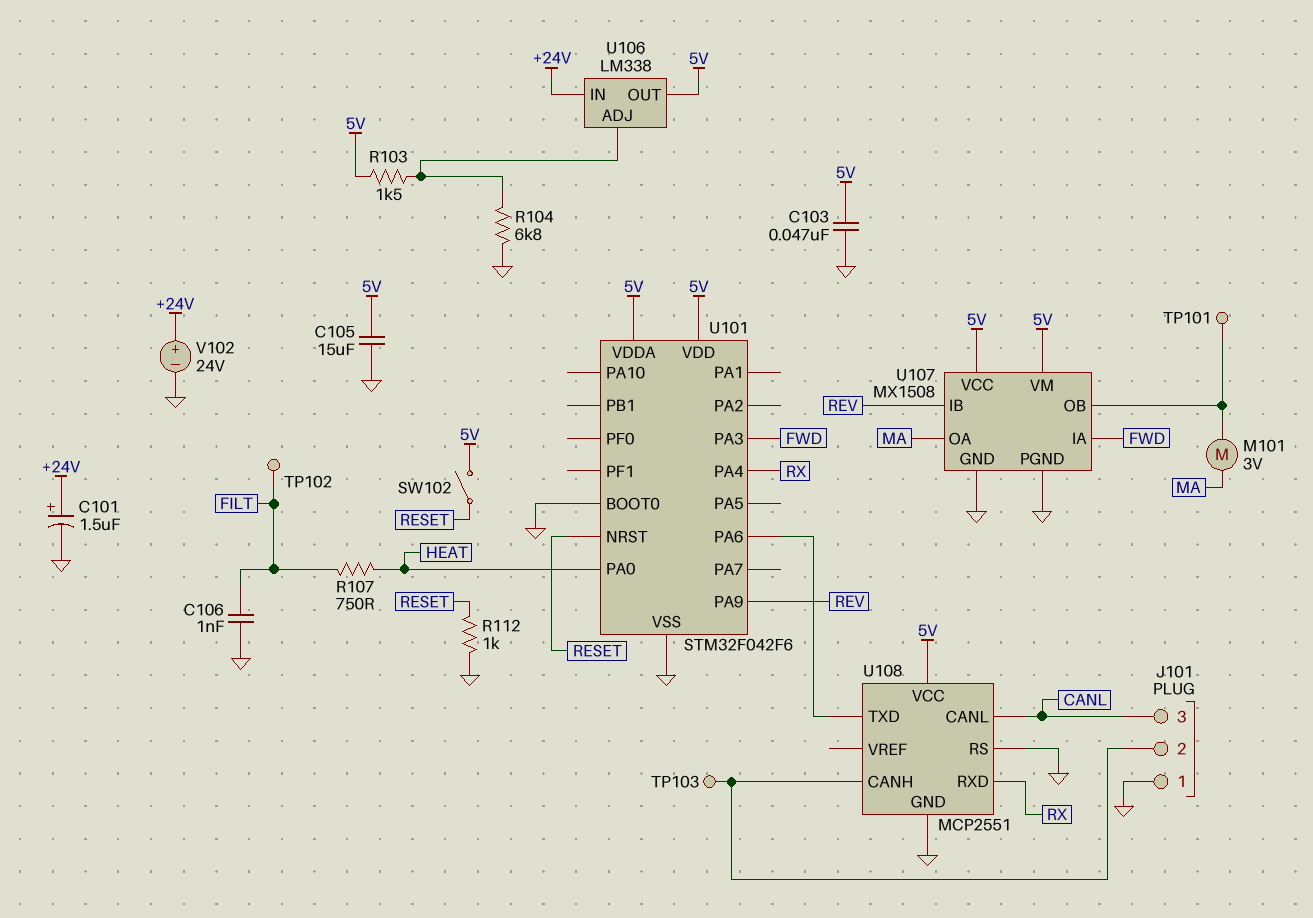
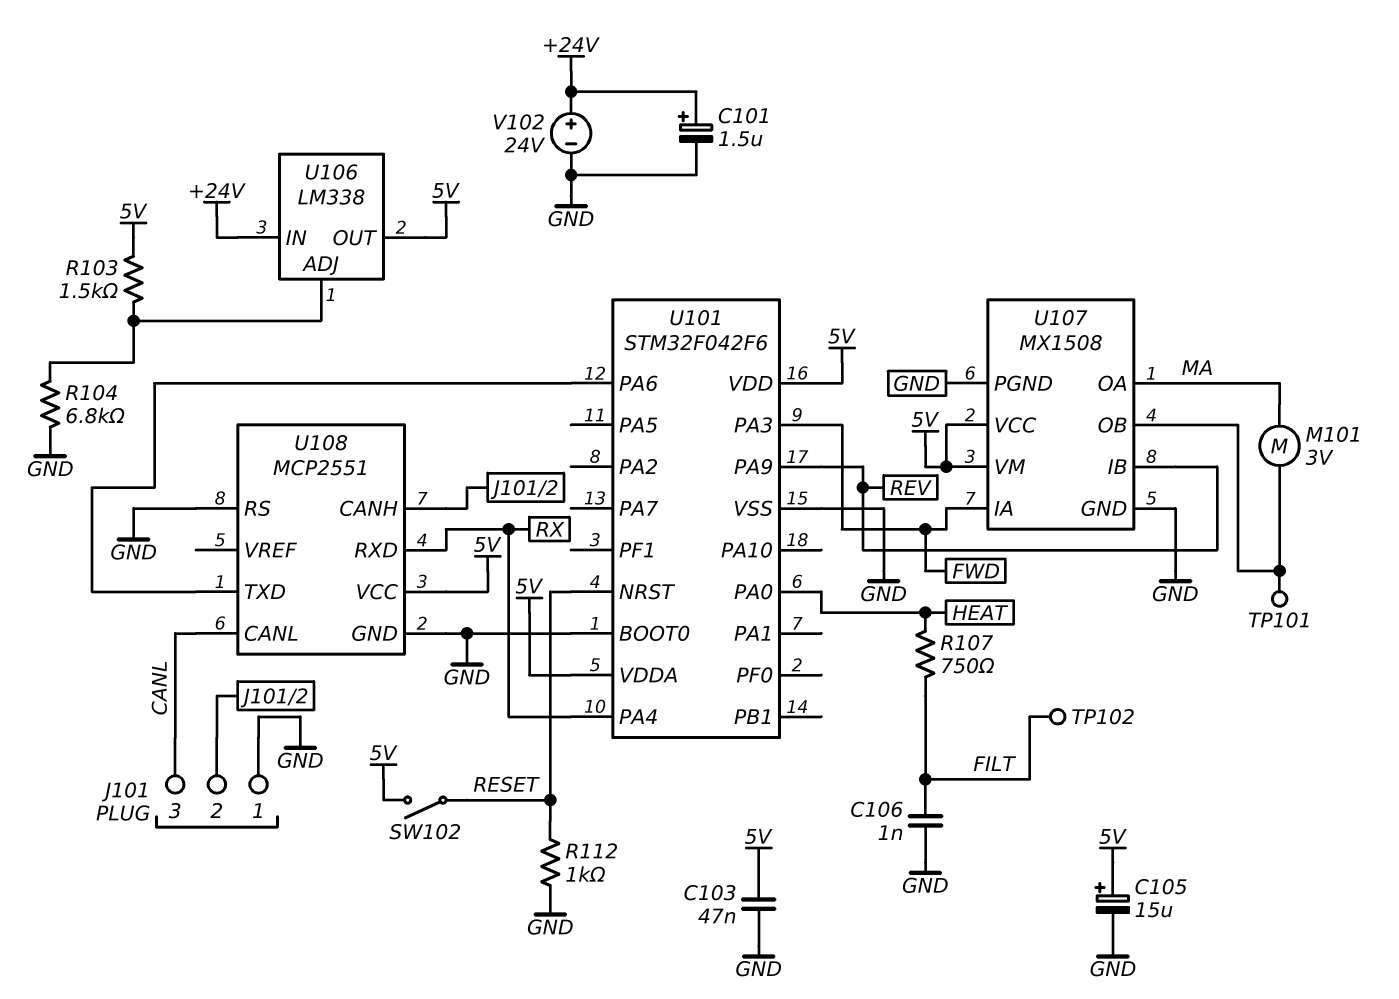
C105: 15uF (5V, GND) -> 15uF (plus 5V, minus GND)
TP103: test point (J101/2) -> none

